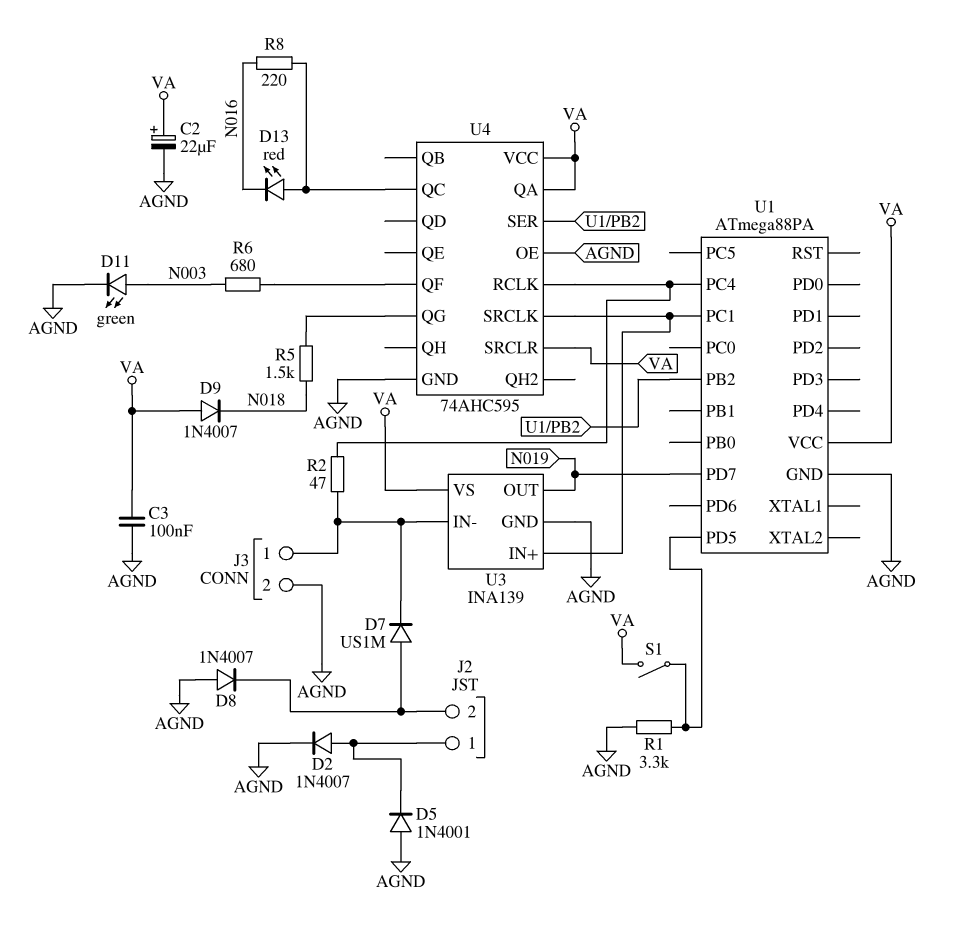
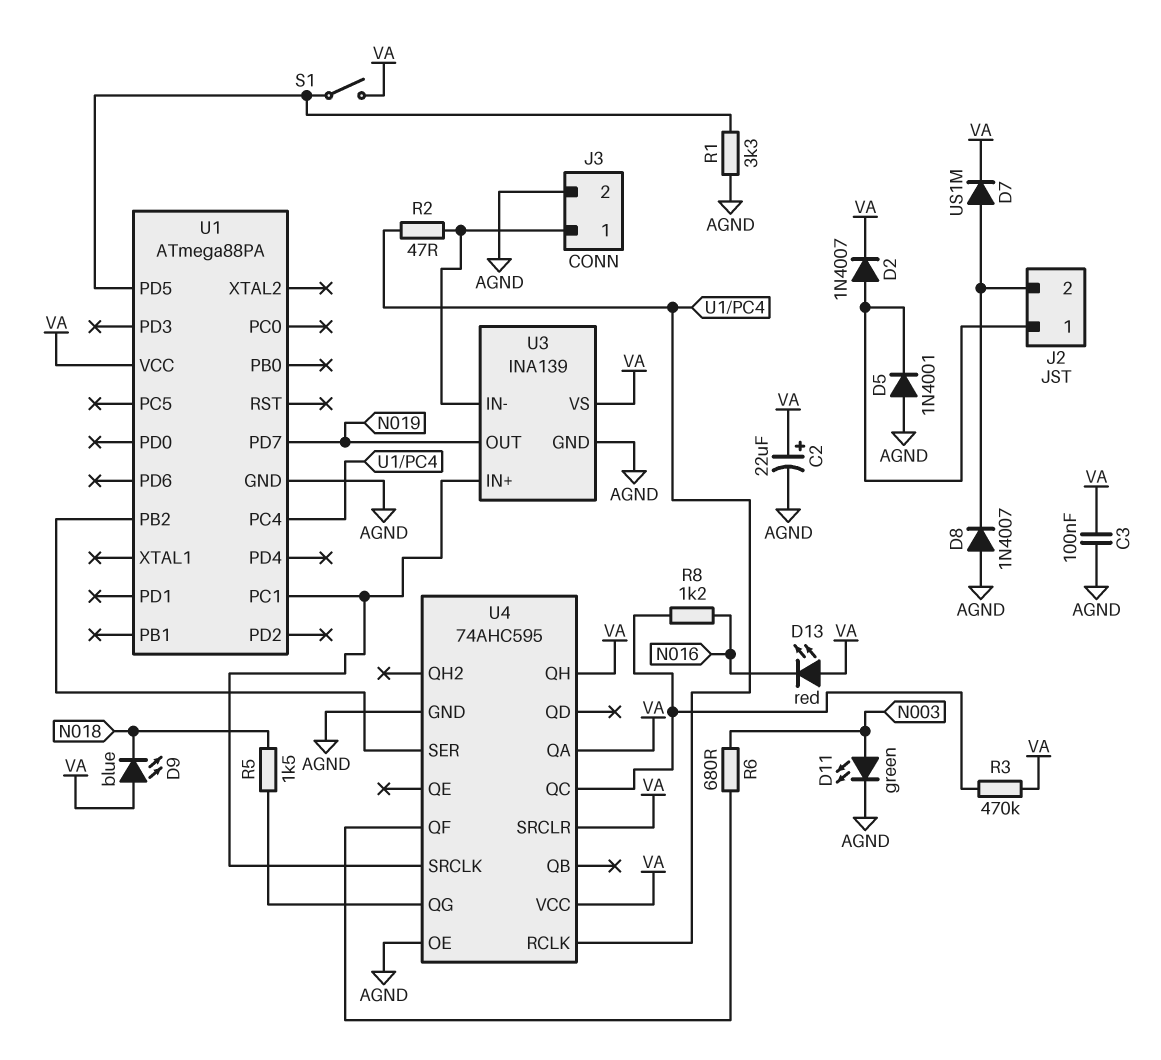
D2: diode 1N4007 (A J2/1, K AGND) -> diode 1N4007 (A J2/1, K VA)
D7: diode US1M (A J2/2, K J3/1) -> diode US1M (A J2/2, K VA)
D9: diode 1N4007 (A VA, K N018) -> LED blue (A VA, K N018)
D13: LED red (A U4/QC, K N016) -> LED red (A VA, K N016)
R3: none -> 470k (U4/QC, VA)
R8: 220 (N016, U4/QC) -> 1.2k (N016, U4/QC)
U4 pin QH: none -> VA

